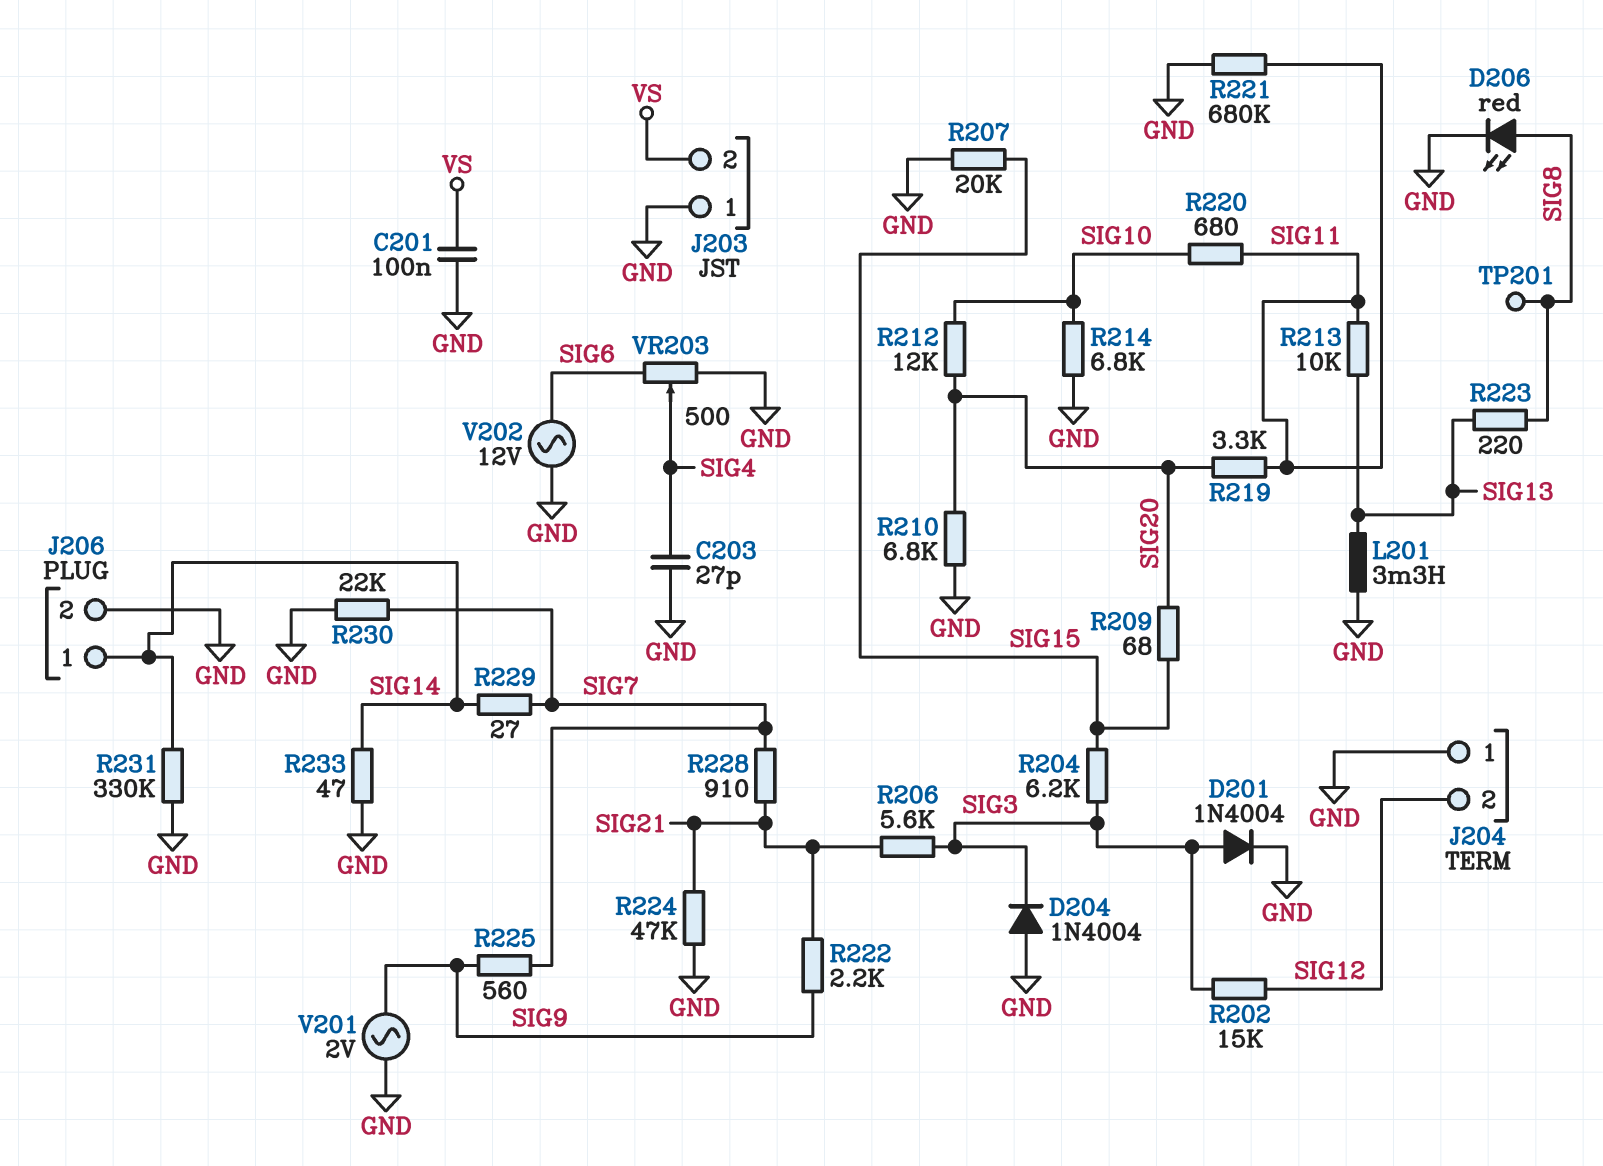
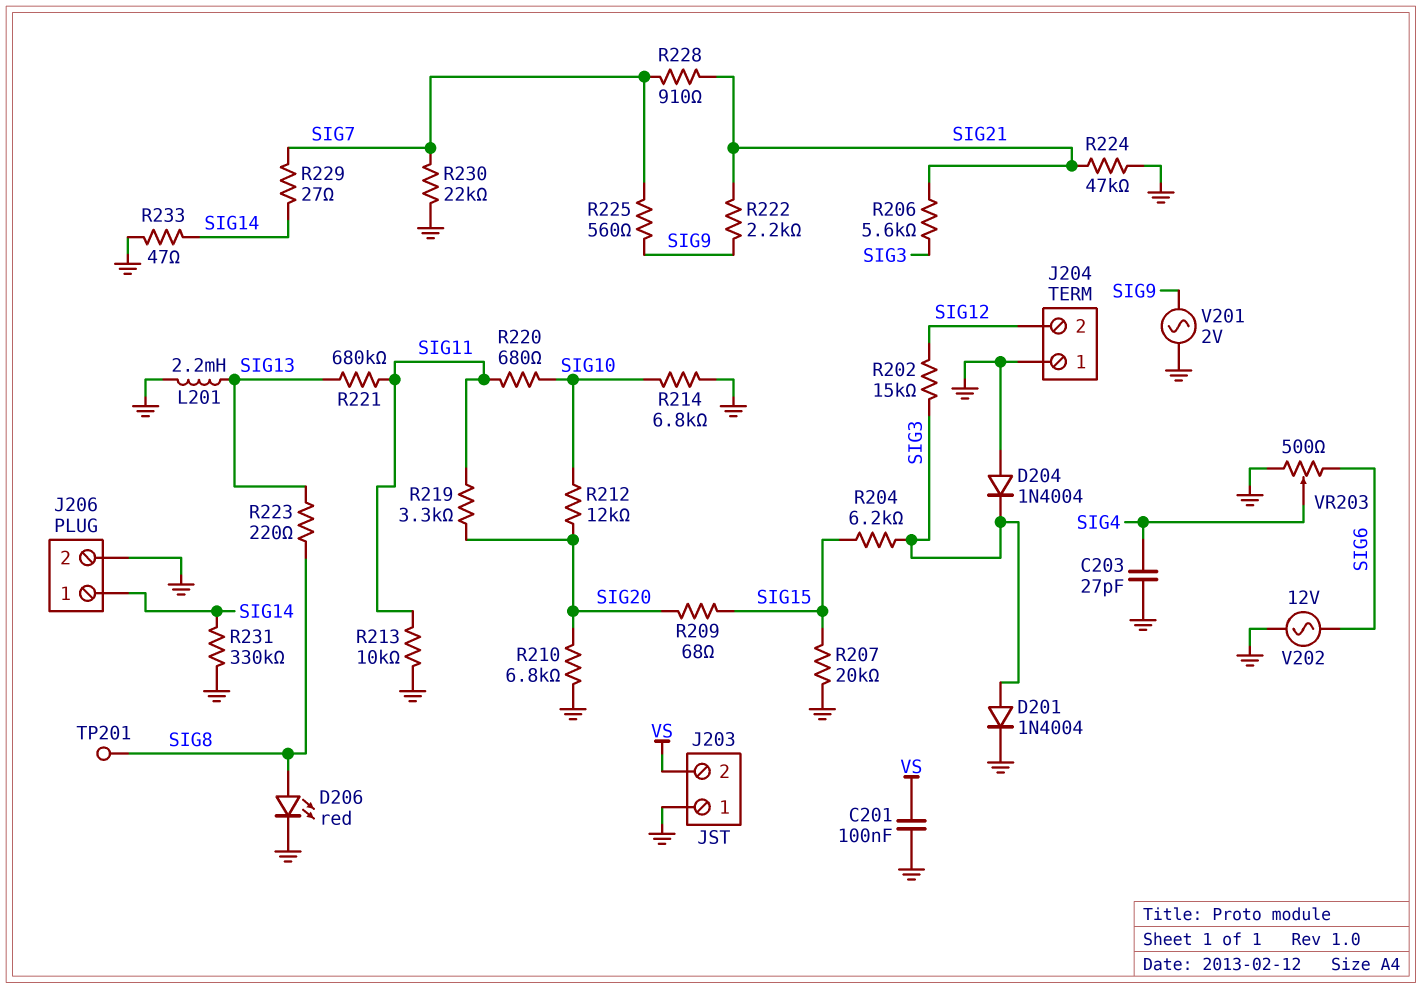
L201: 3.3mH (GND, SIG13) -> 2.2mH (GND, SIG13)
R213: 10k (SIG11, SIG13) -> 10k (GND, SIG11)
R221: 680k (GND, SIG11) -> 680k (SIG11, SIG13)

